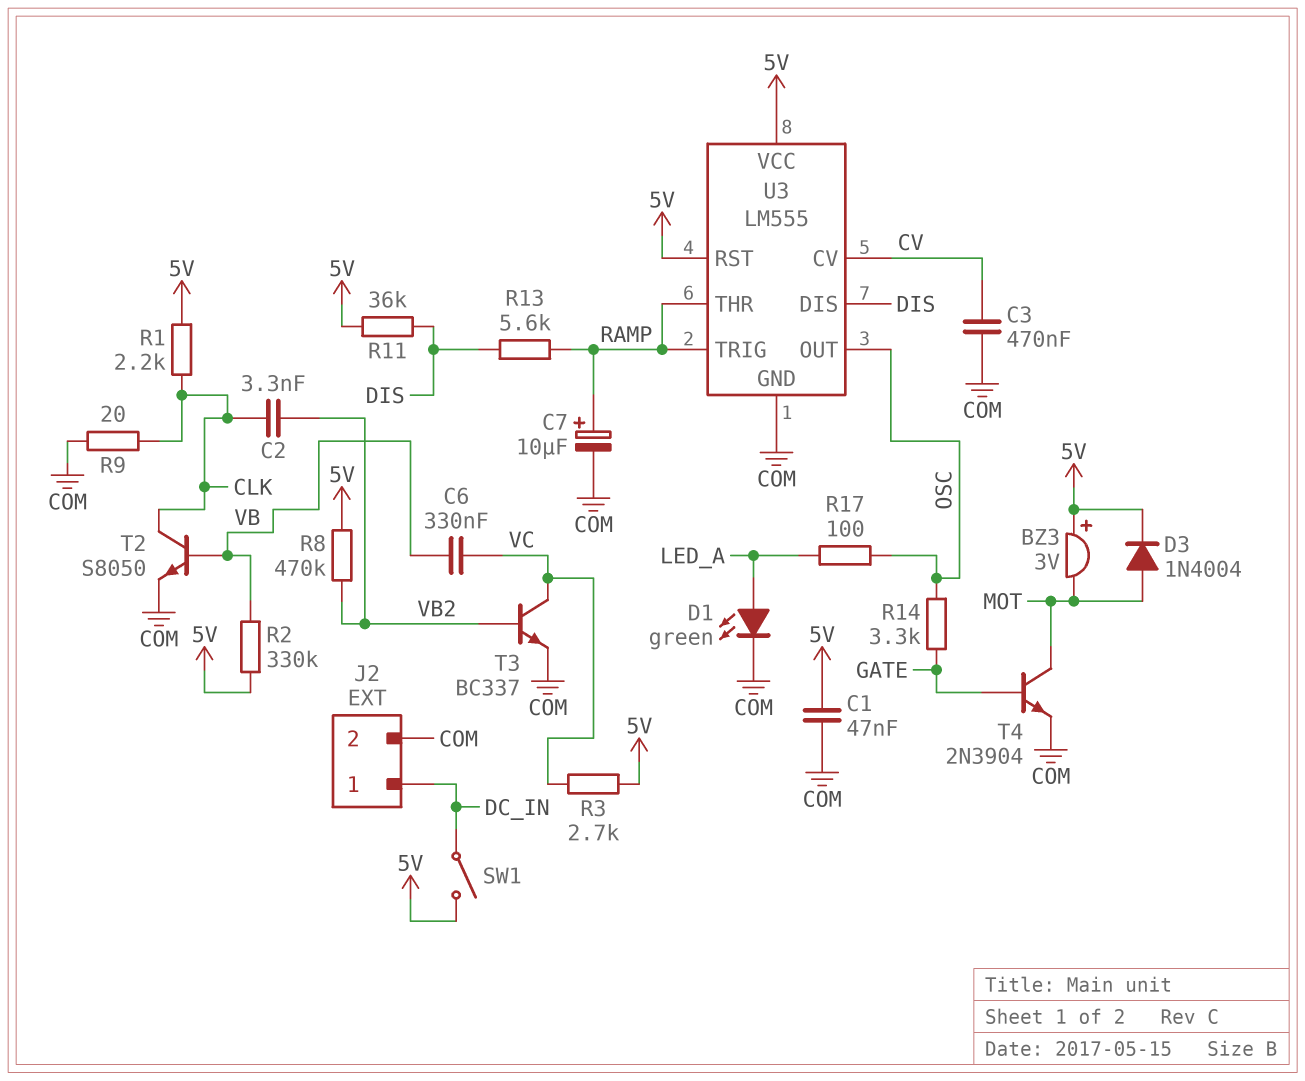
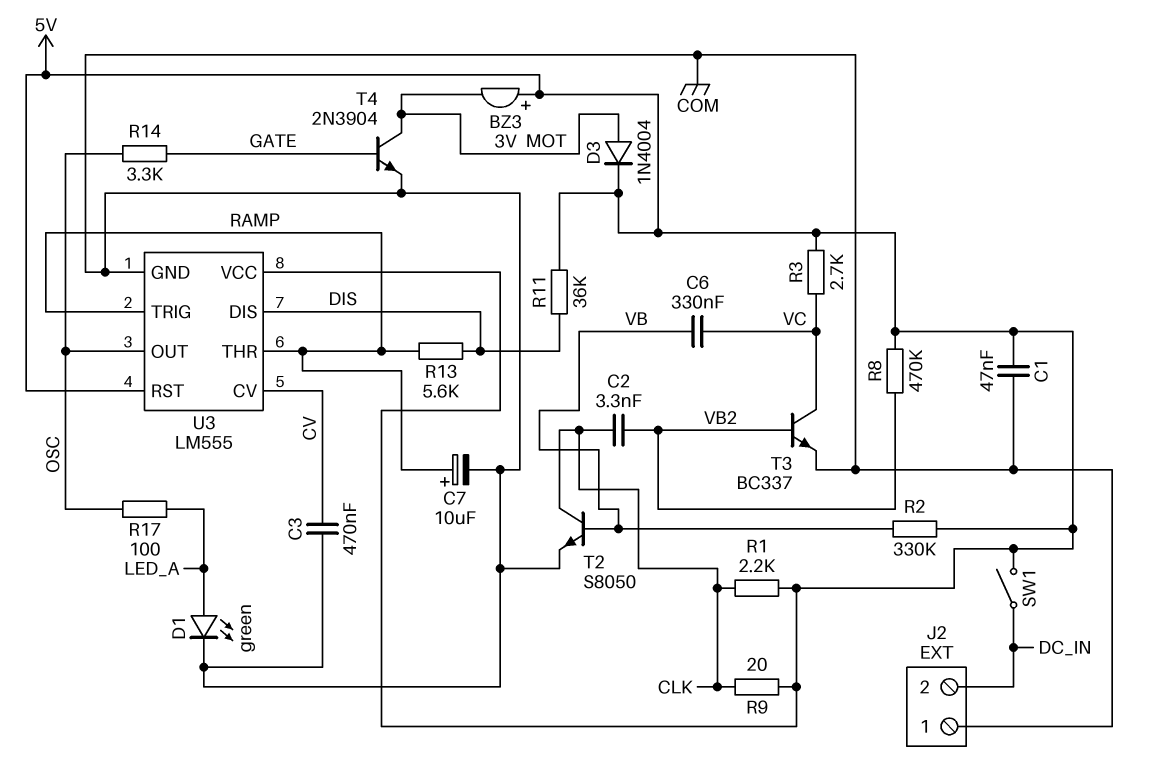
J2 pin 1: DC_IN -> COM
J2 pin 2: COM -> DC_IN
R9: 20 (CLK, COM) -> 20 (5V, CLK)

